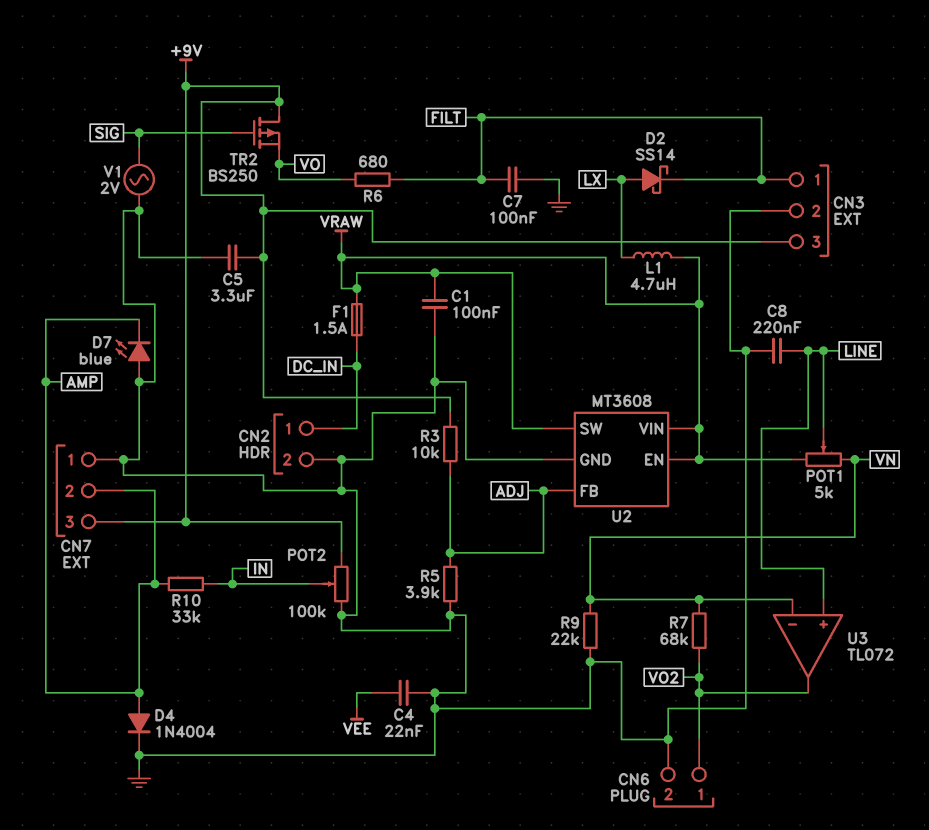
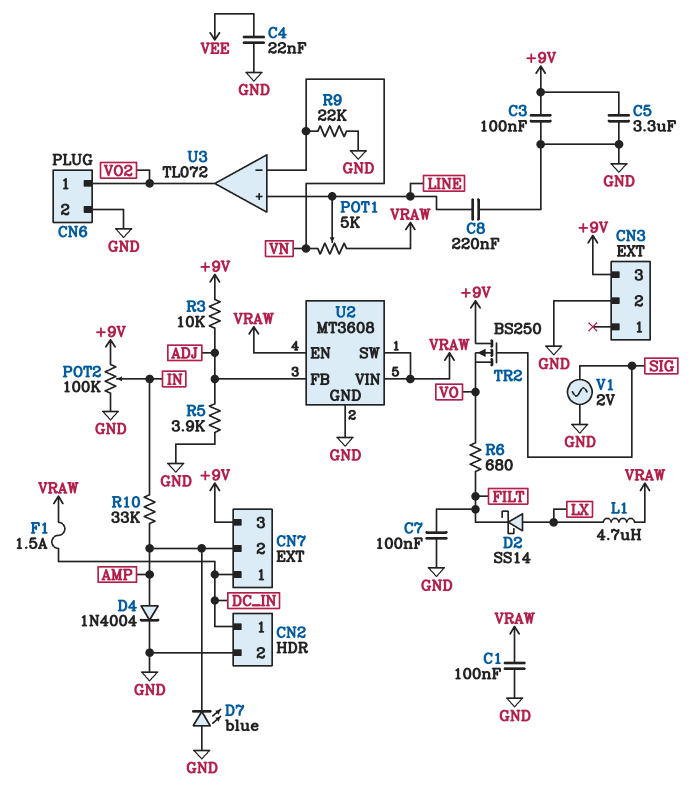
C3: none -> 100nF (+9V, GND)
CN3 pin 1: FILT -> none
CN7 pin 1: GND -> DC_IN
R7: 68k (VN, VO2) -> none

